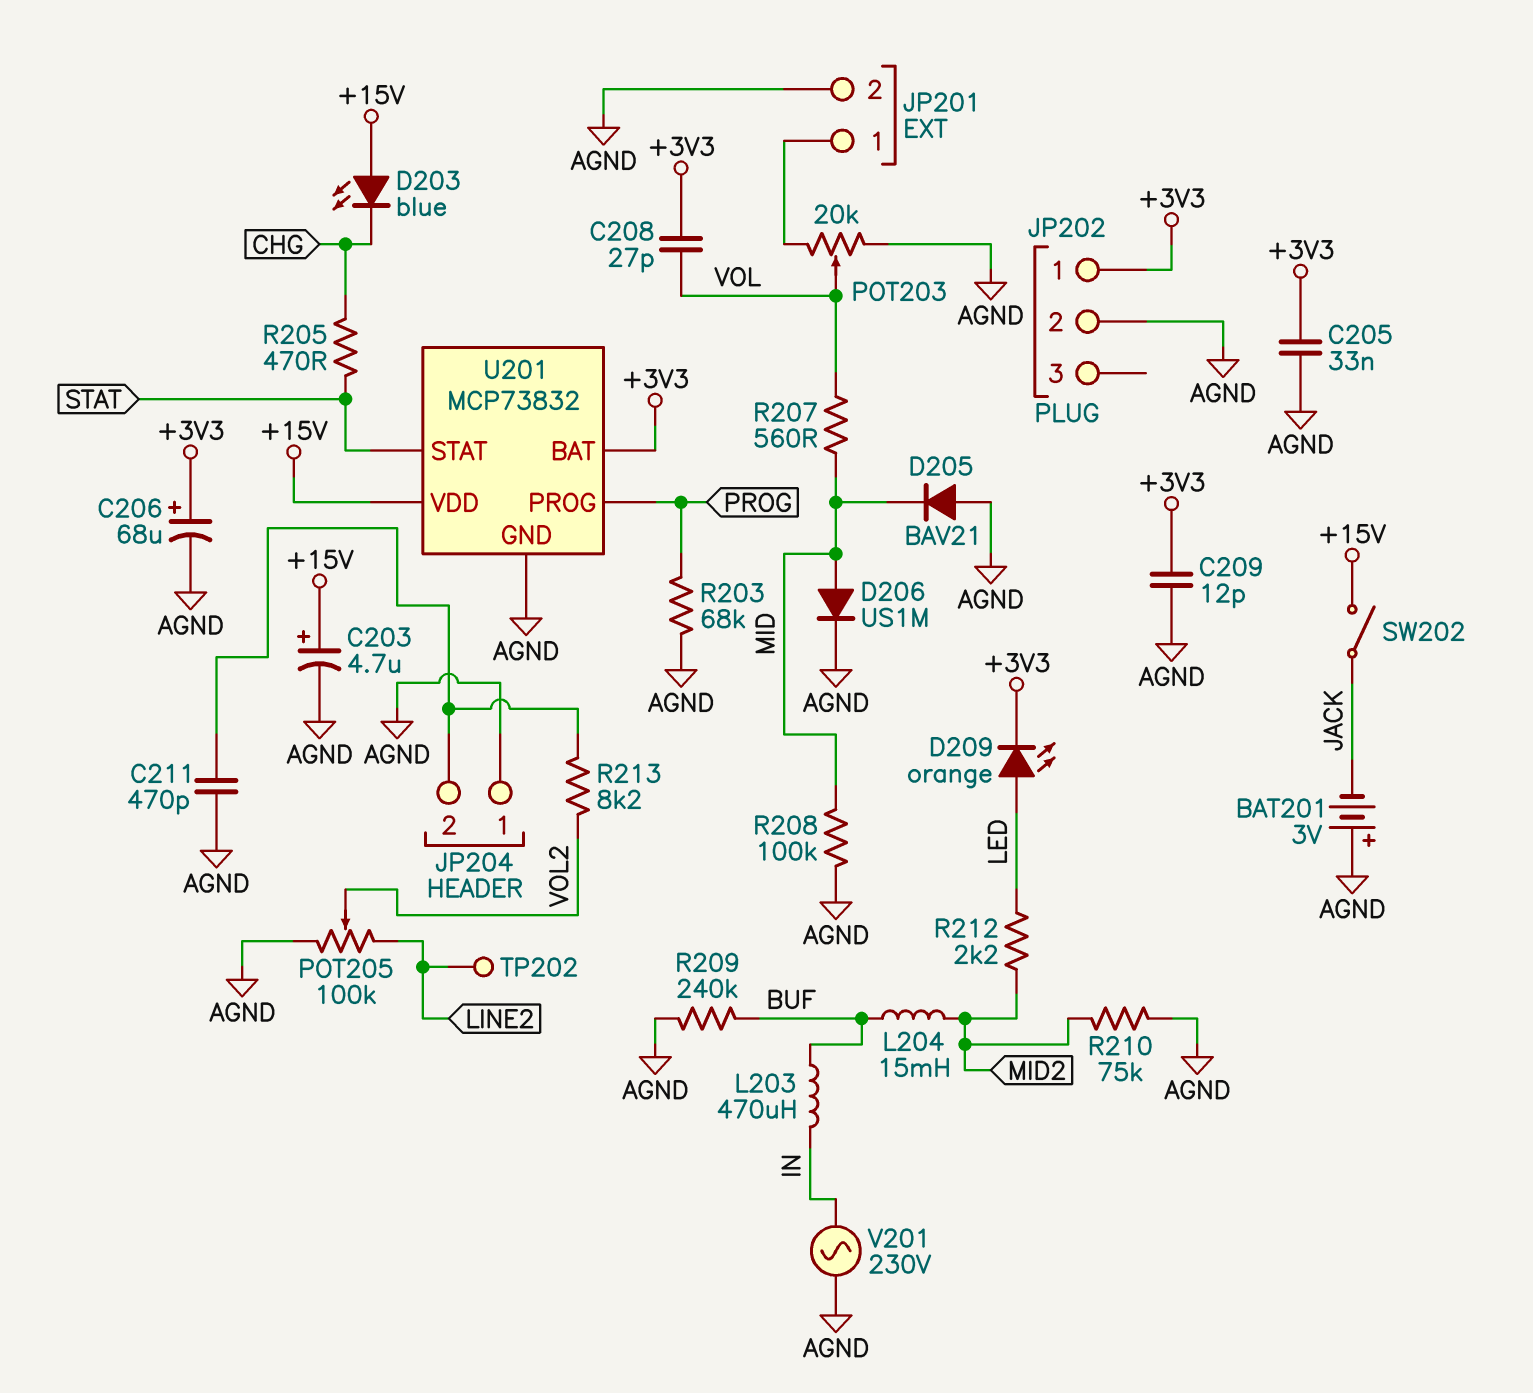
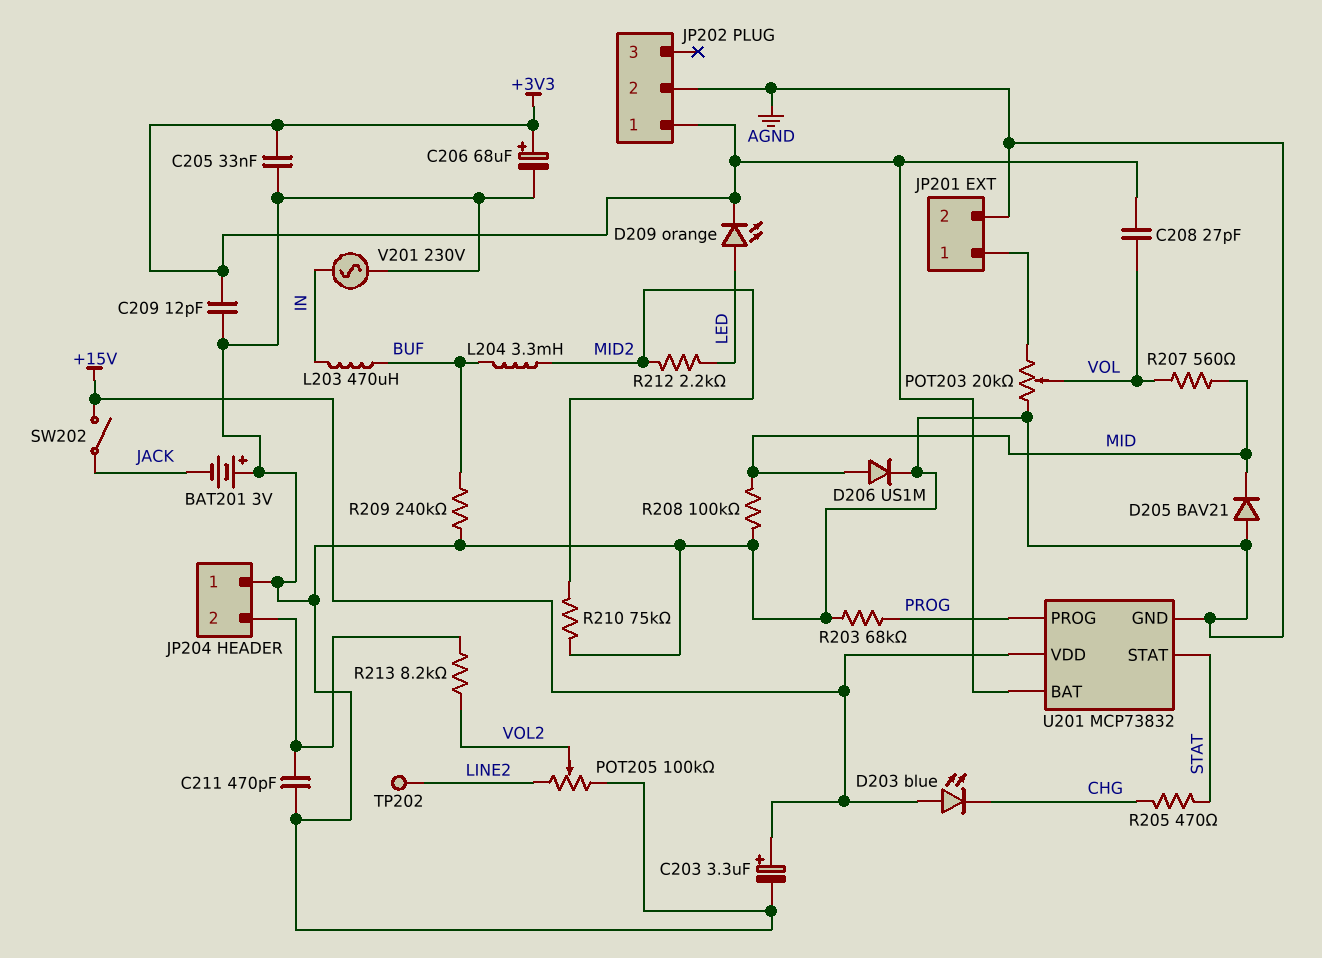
C203: 4.7uF (plus +15V, minus AGND) -> 3.3uF (plus +15V, minus AGND)
L204: 15mH (BUF, MID2) -> 3.3mH (BUF, MID2)

